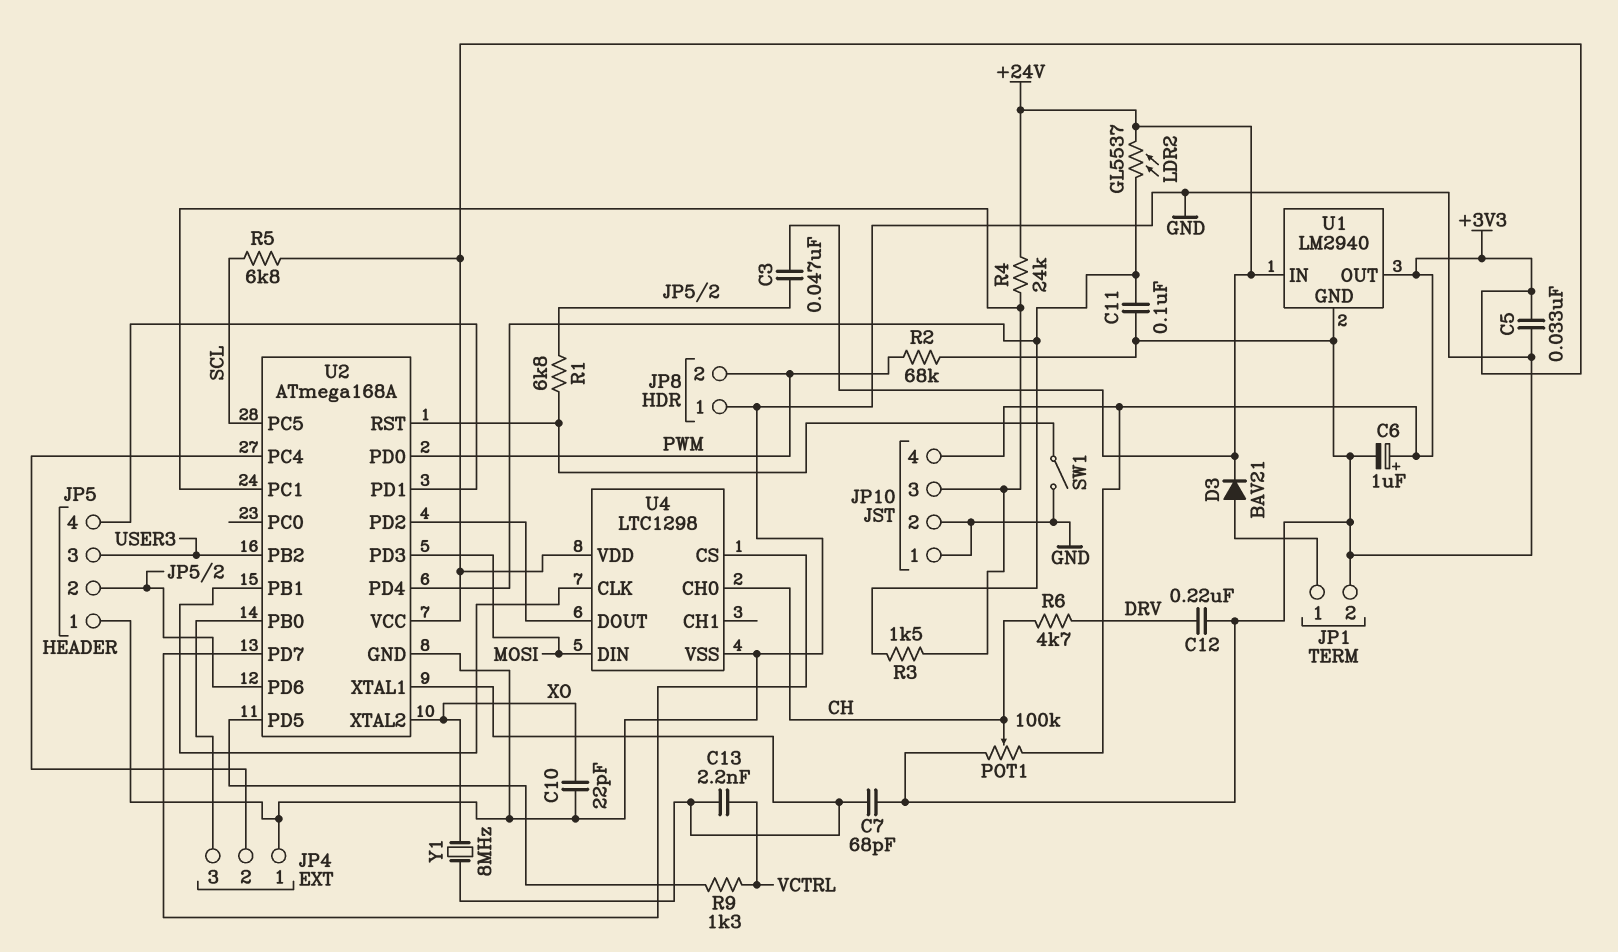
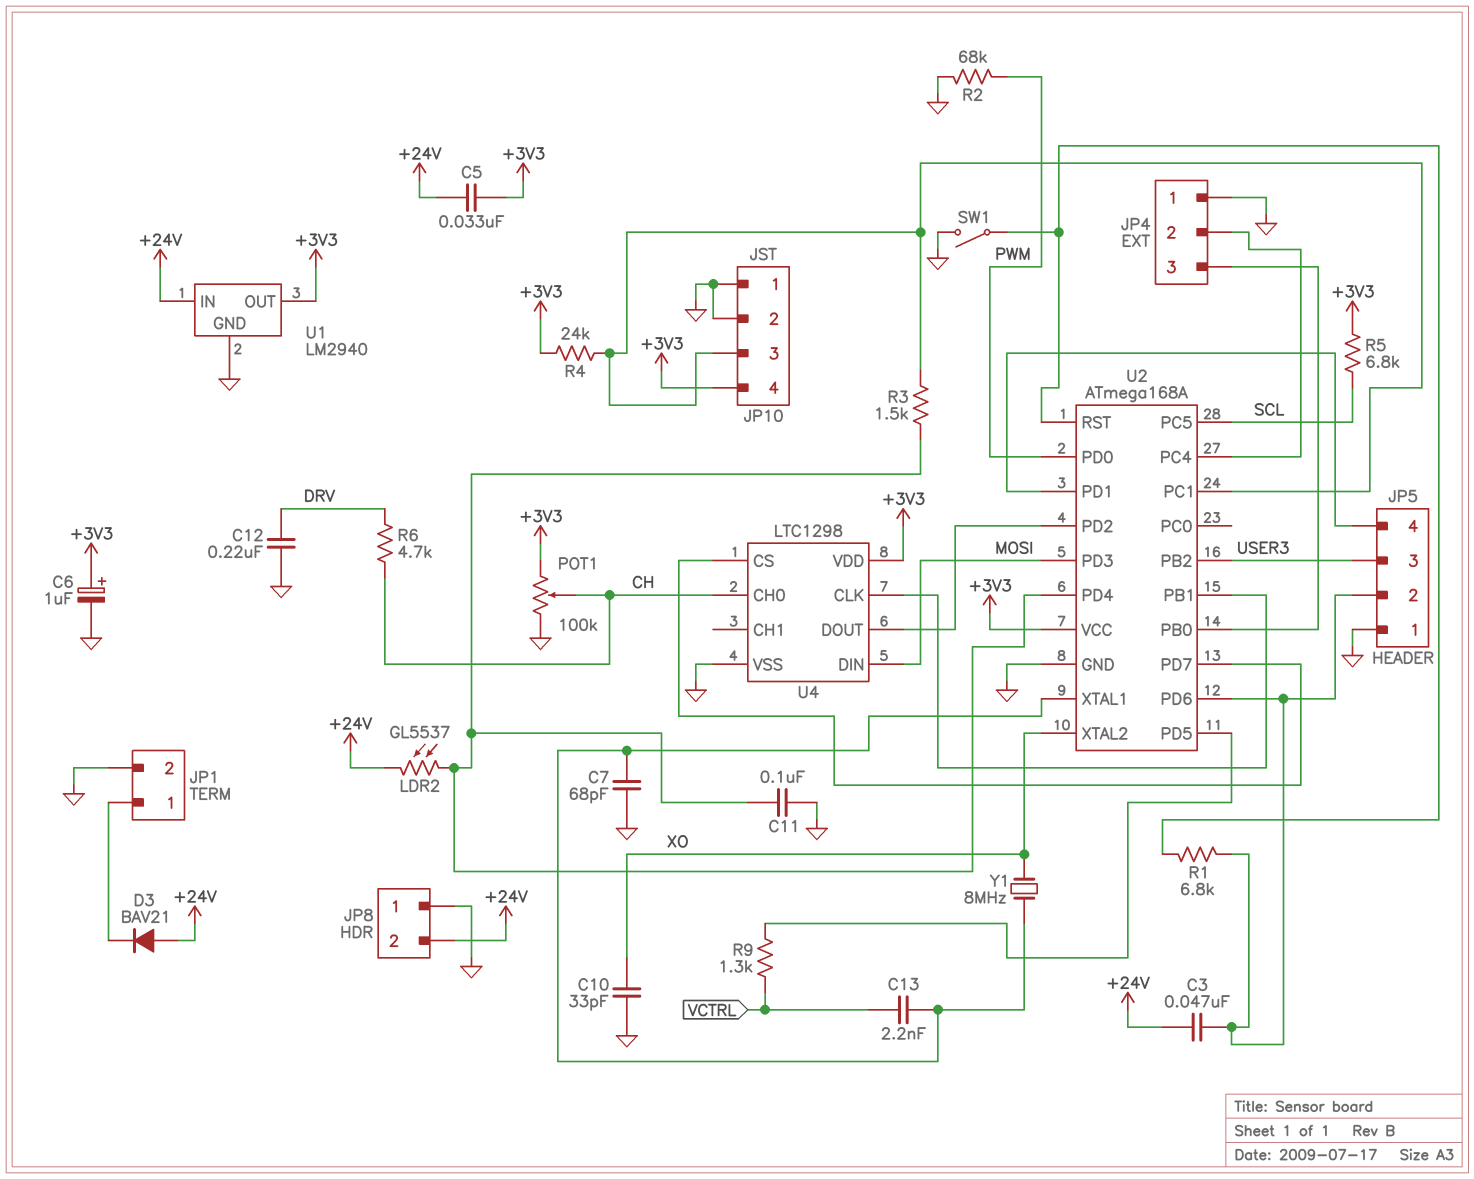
C5: 33nF (+3V3, GND) -> 33nF (+3V3, +24V)
C10: 22pF (GND, XO) -> 33pF (GND, XO)
D3: diode BAV21 (A JP1/1, K +24V) -> diode BAV21 (A +24V, K JP1/1)
JP8 pin 2: PWM -> +24V
R4: 24k (+24V, JP10/3) -> 24k (+3V3, JP10/3)

